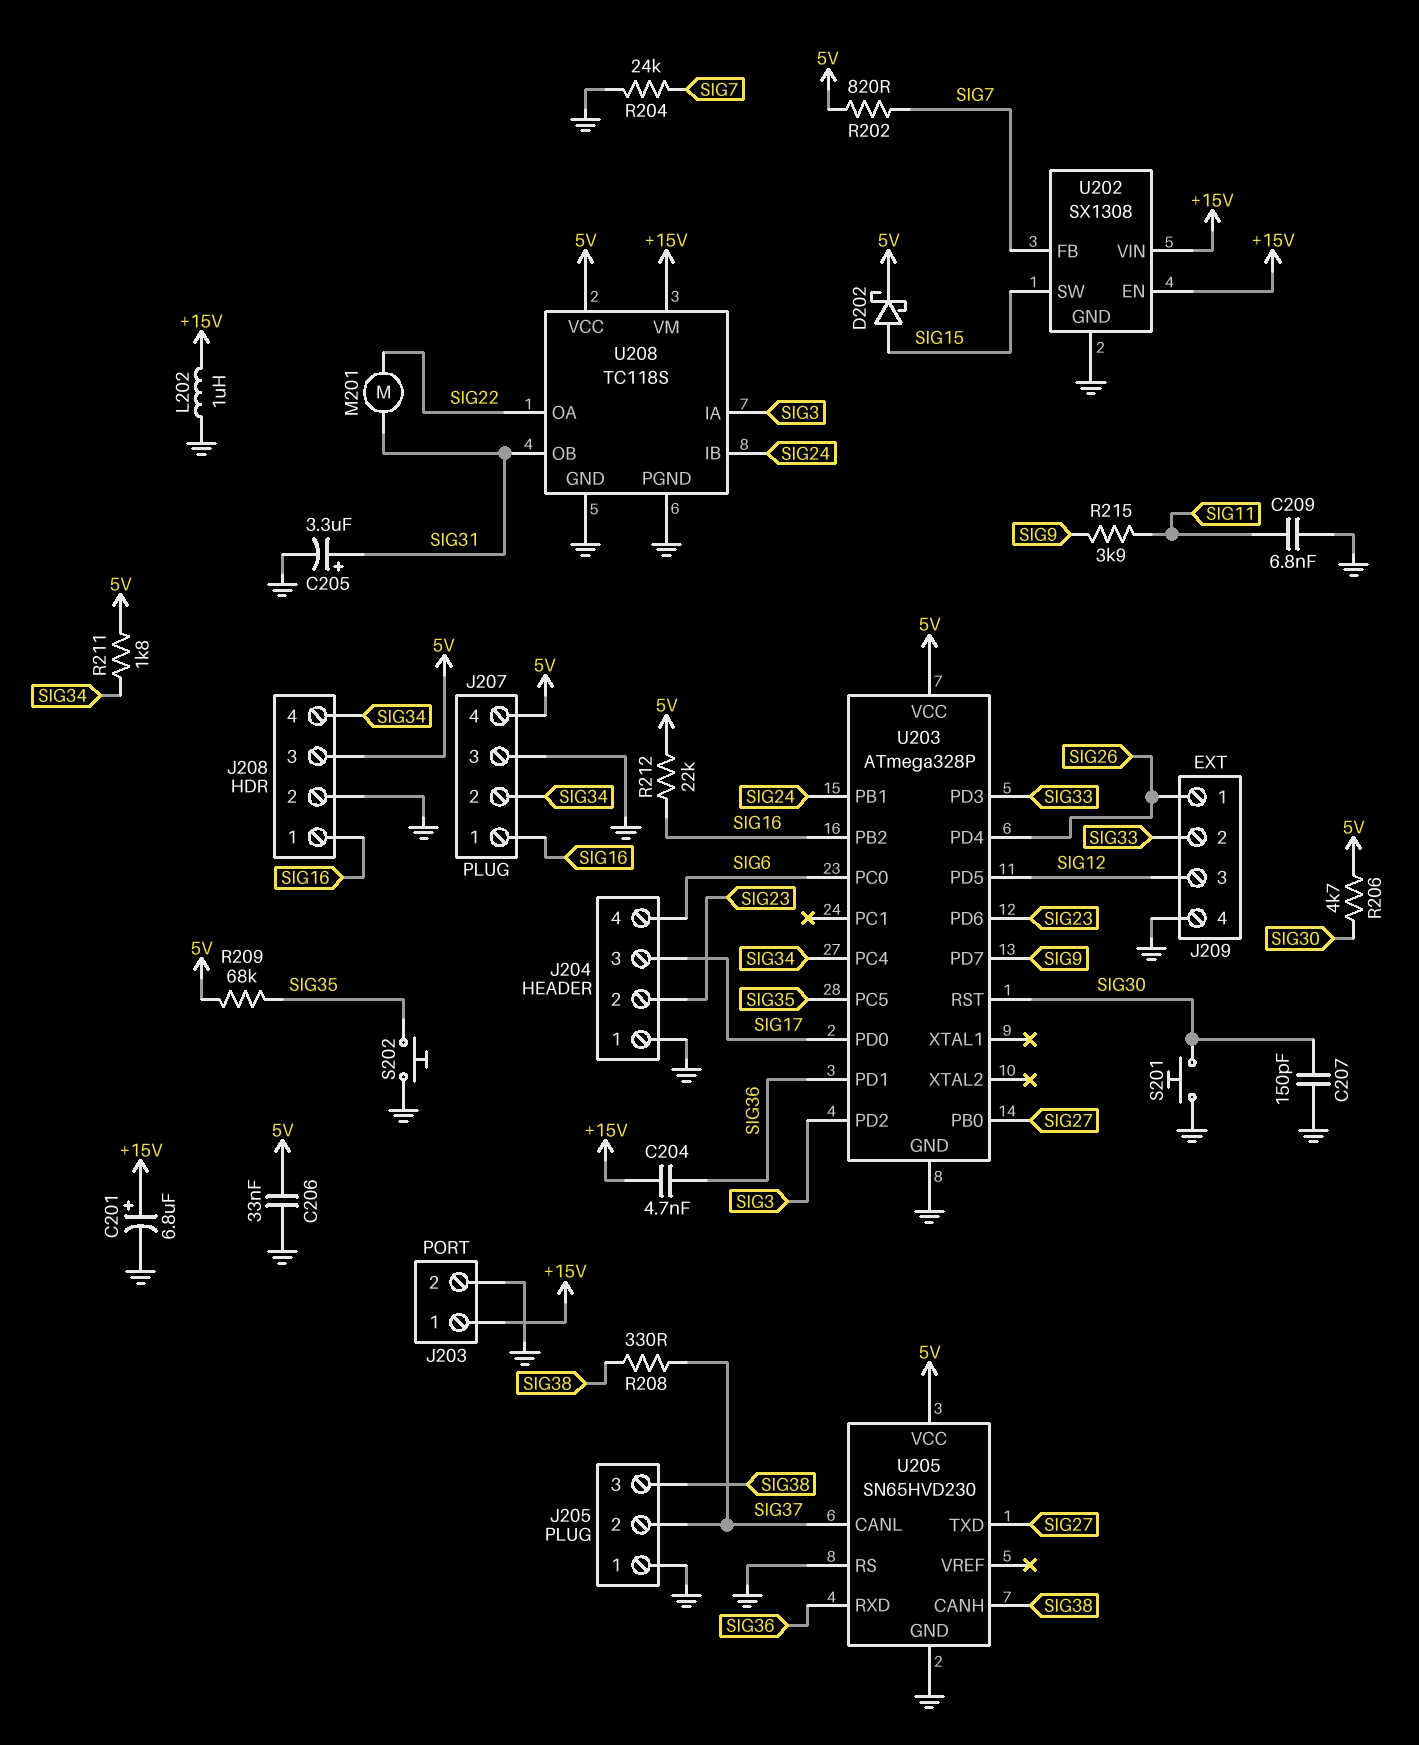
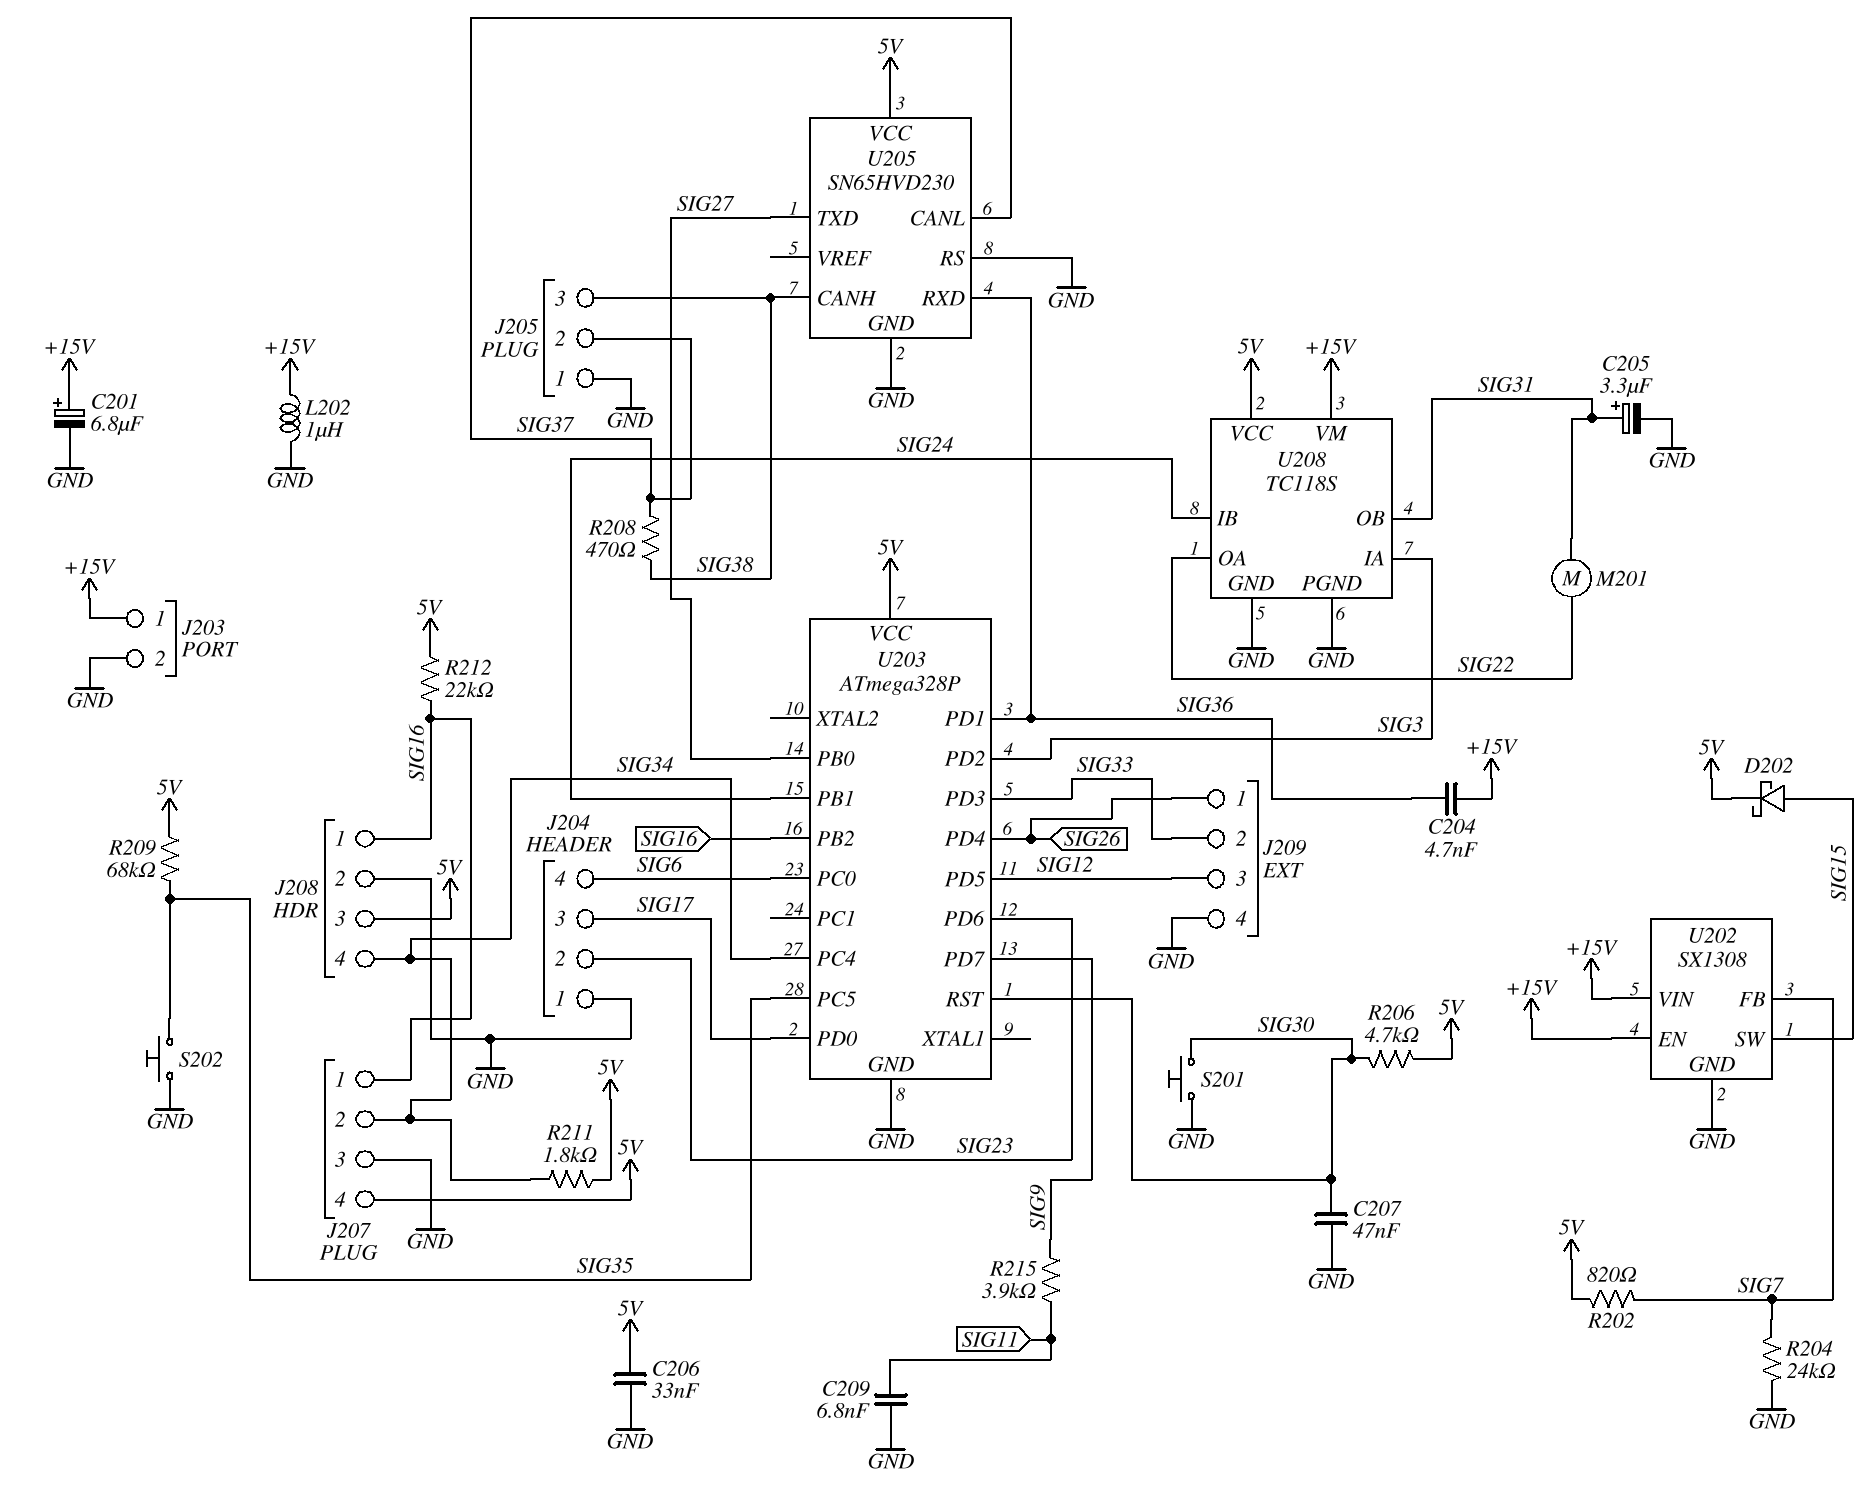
C207: 150pF (GND, SIG30) -> 47nF (GND, SIG30)
R208: 330 (SIG37, SIG38) -> 470 (SIG37, SIG38)

